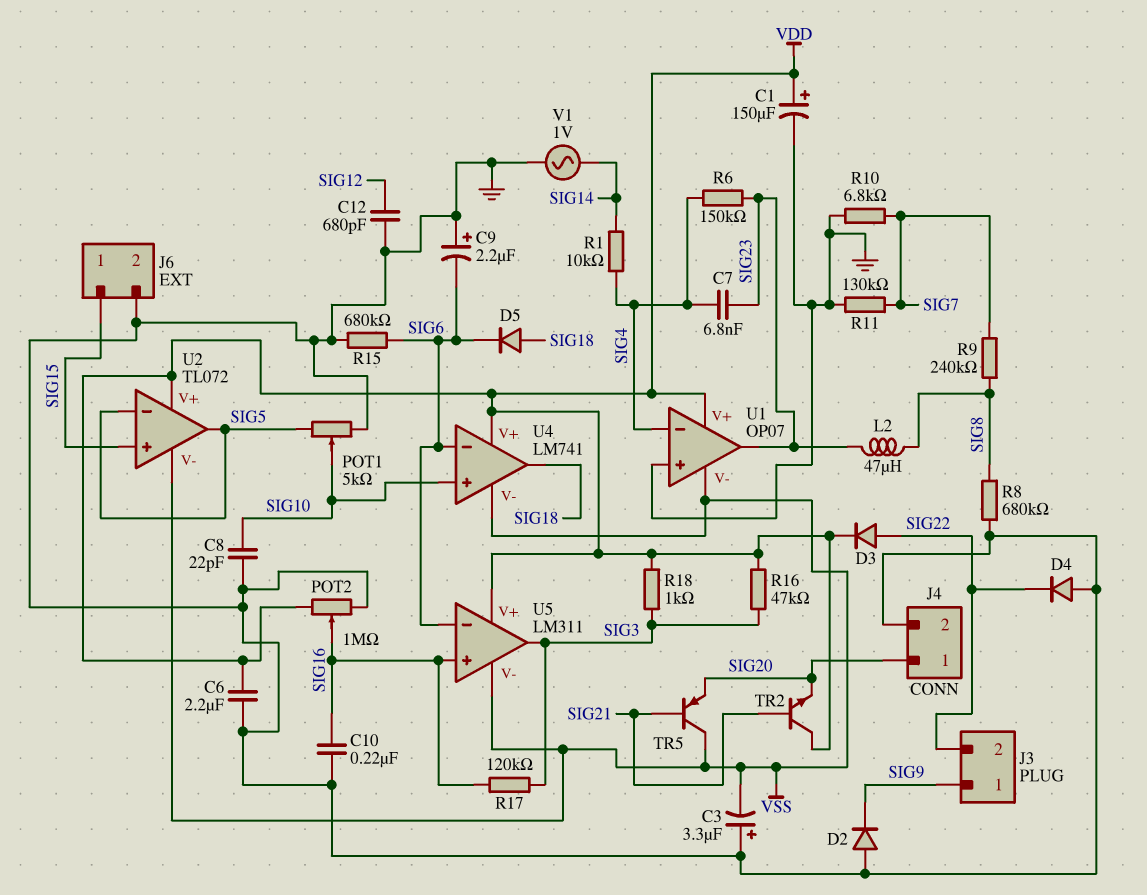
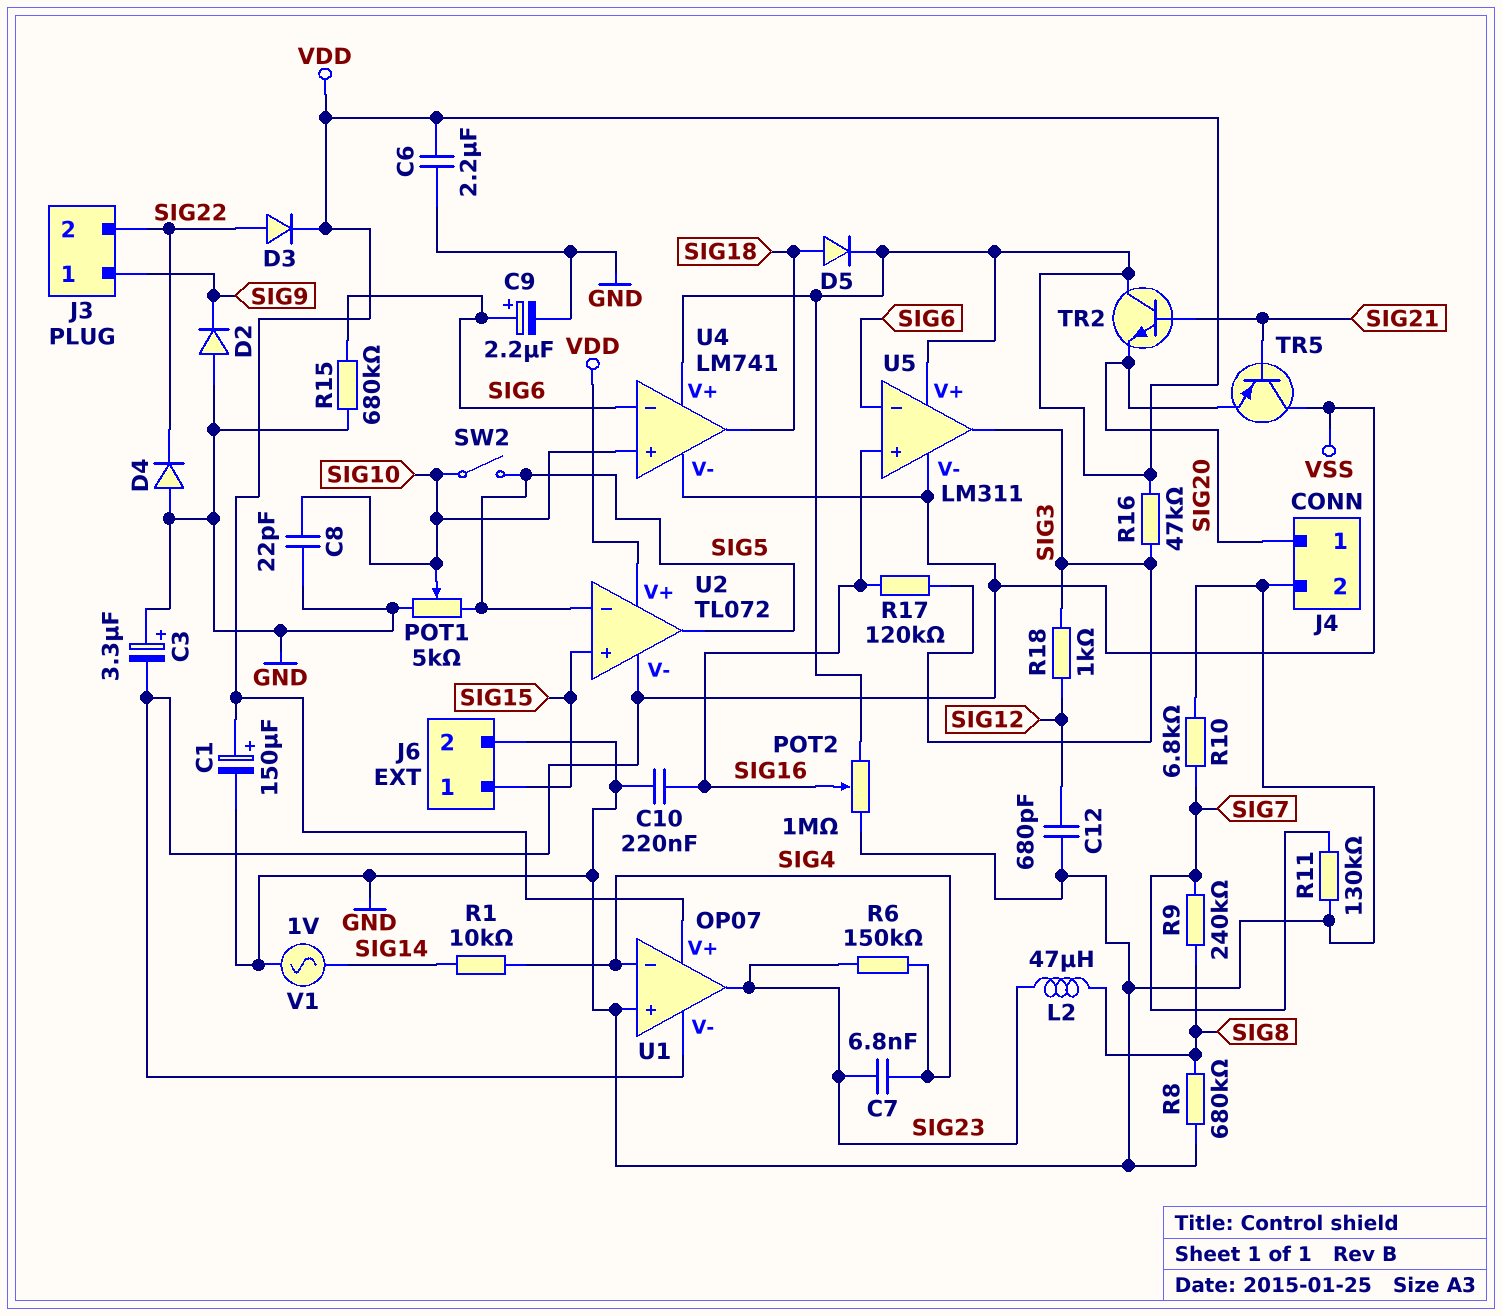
C9: 2.2uF (plus GND, minus SIG6) -> 2.2uF (plus SIG6, minus GND)
D5: diode (A SIG18, K SIG6) -> diode (A SIG18, K VDD)
R18: 1k (SIG3, VDD) -> 1k (SIG3, SIG12)
SW2: none -> switch (SIG5, SIG10)

